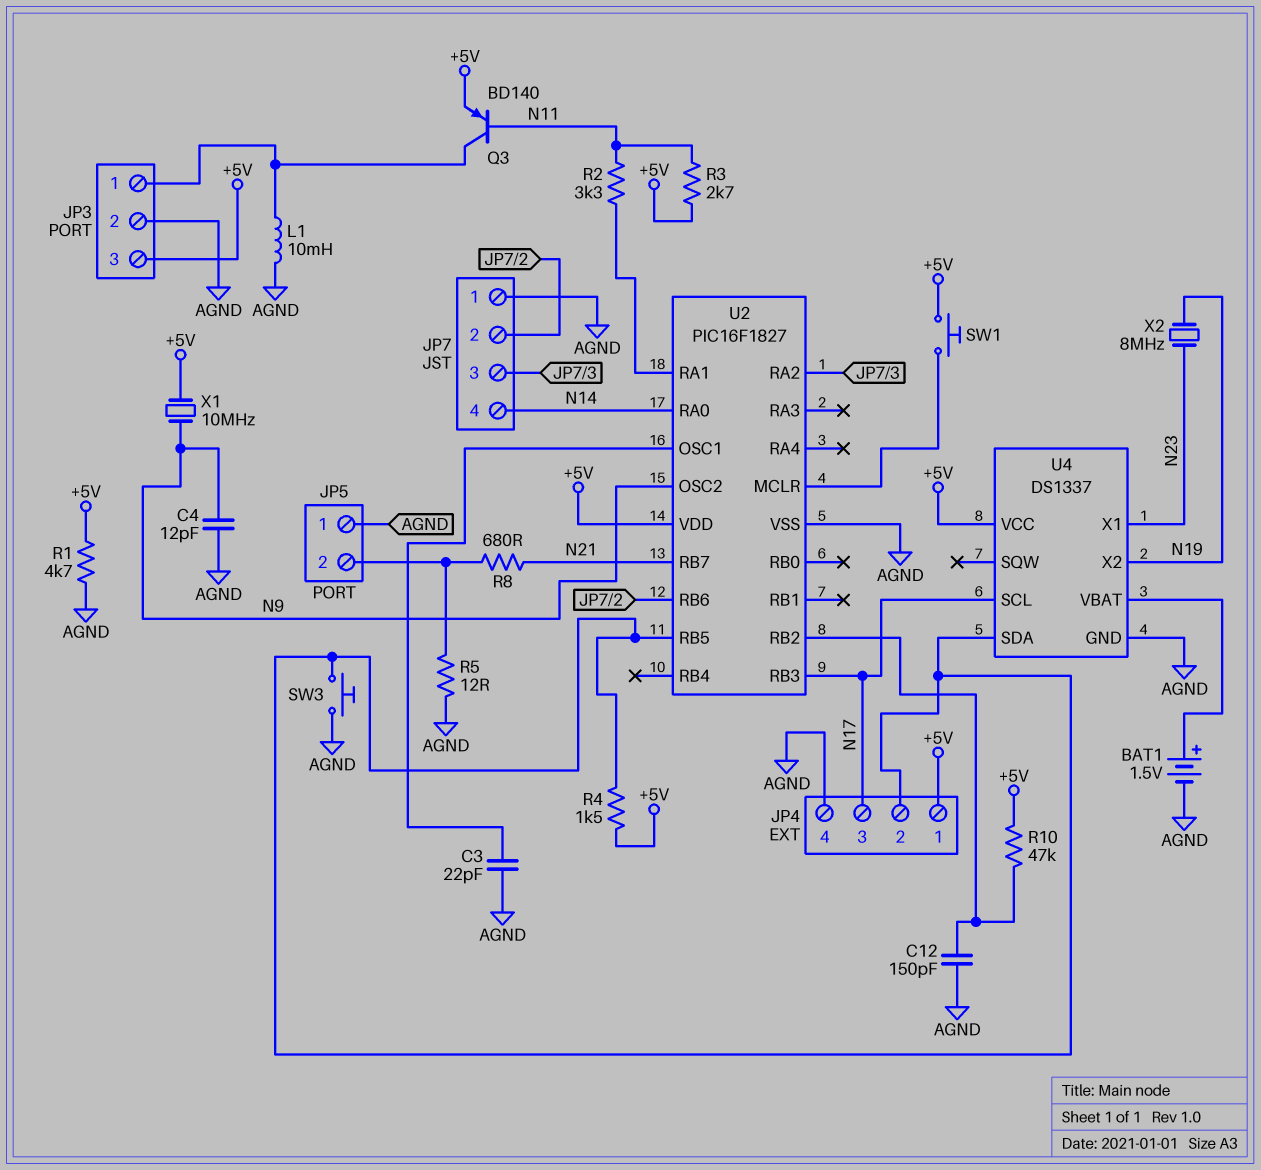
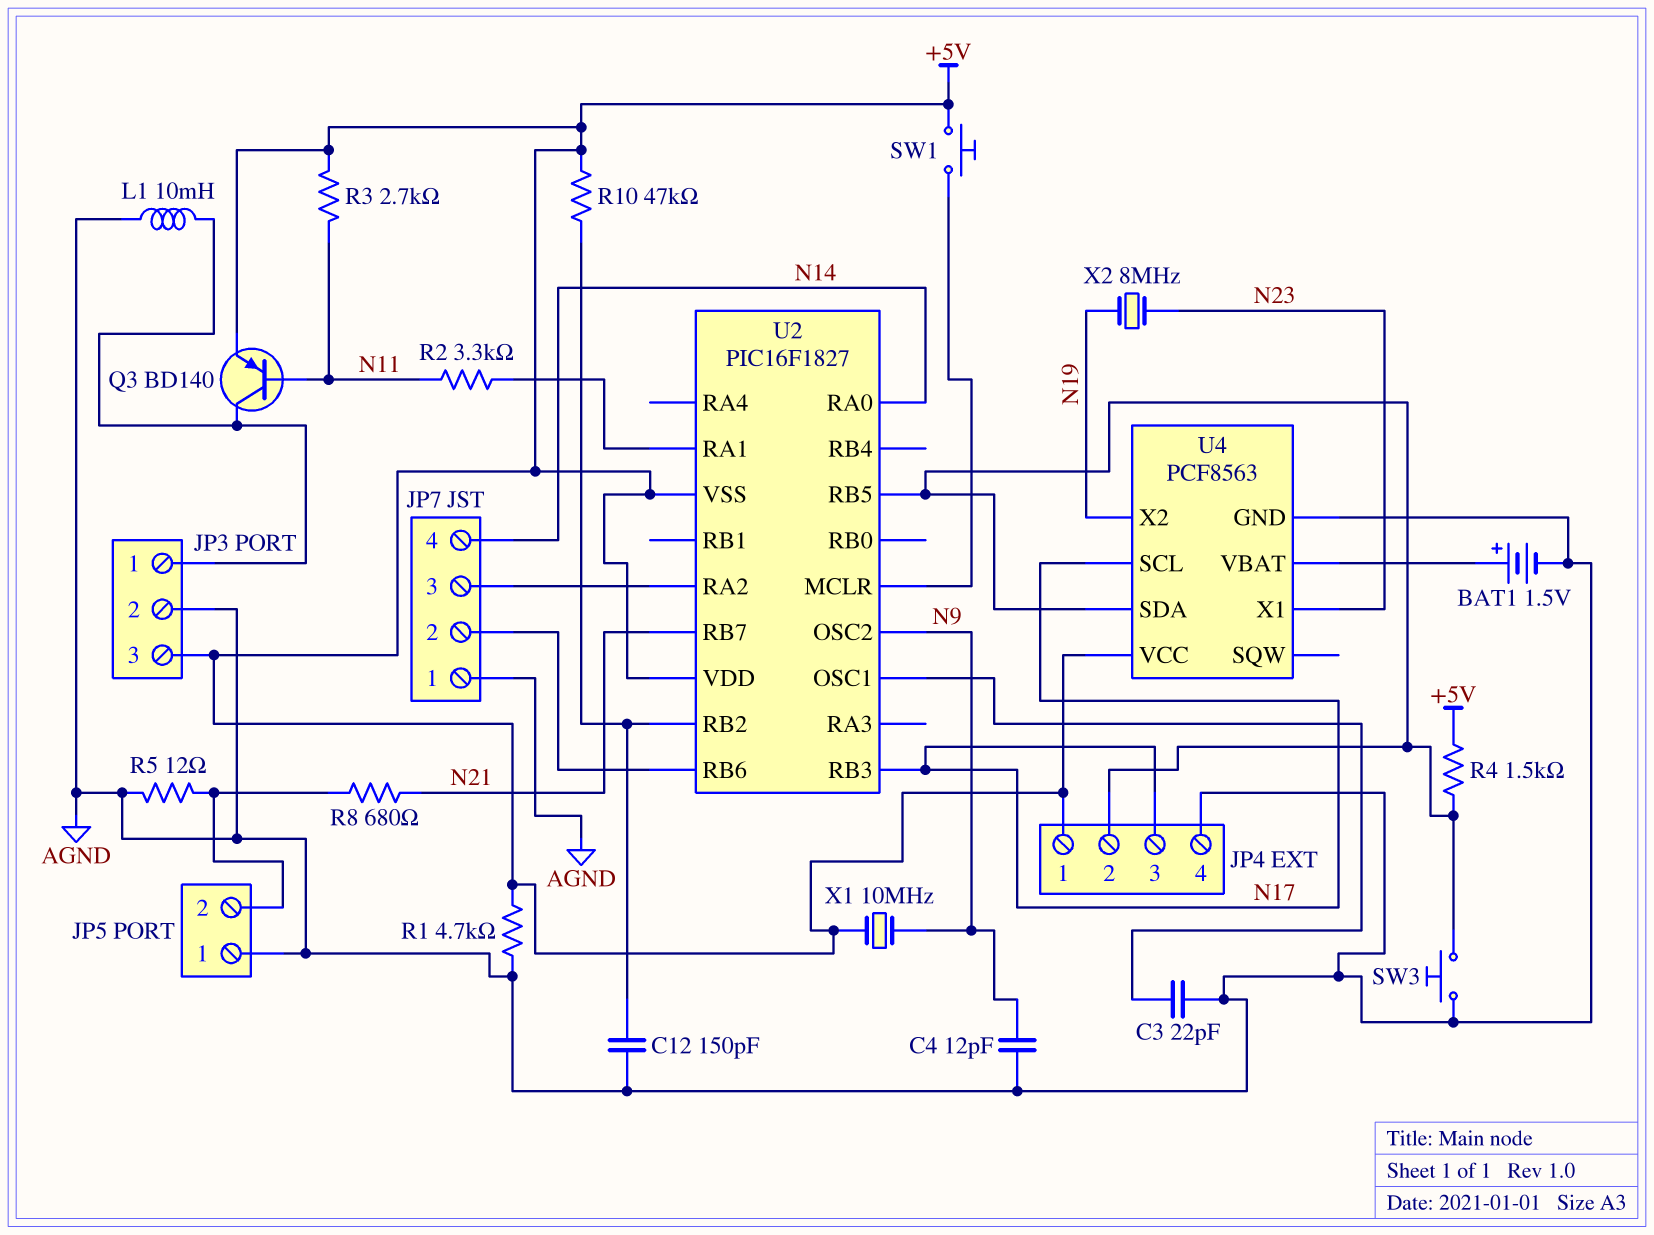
U2 pin VSS: AGND -> +5V
U4: DS1337 -> PCF8563

